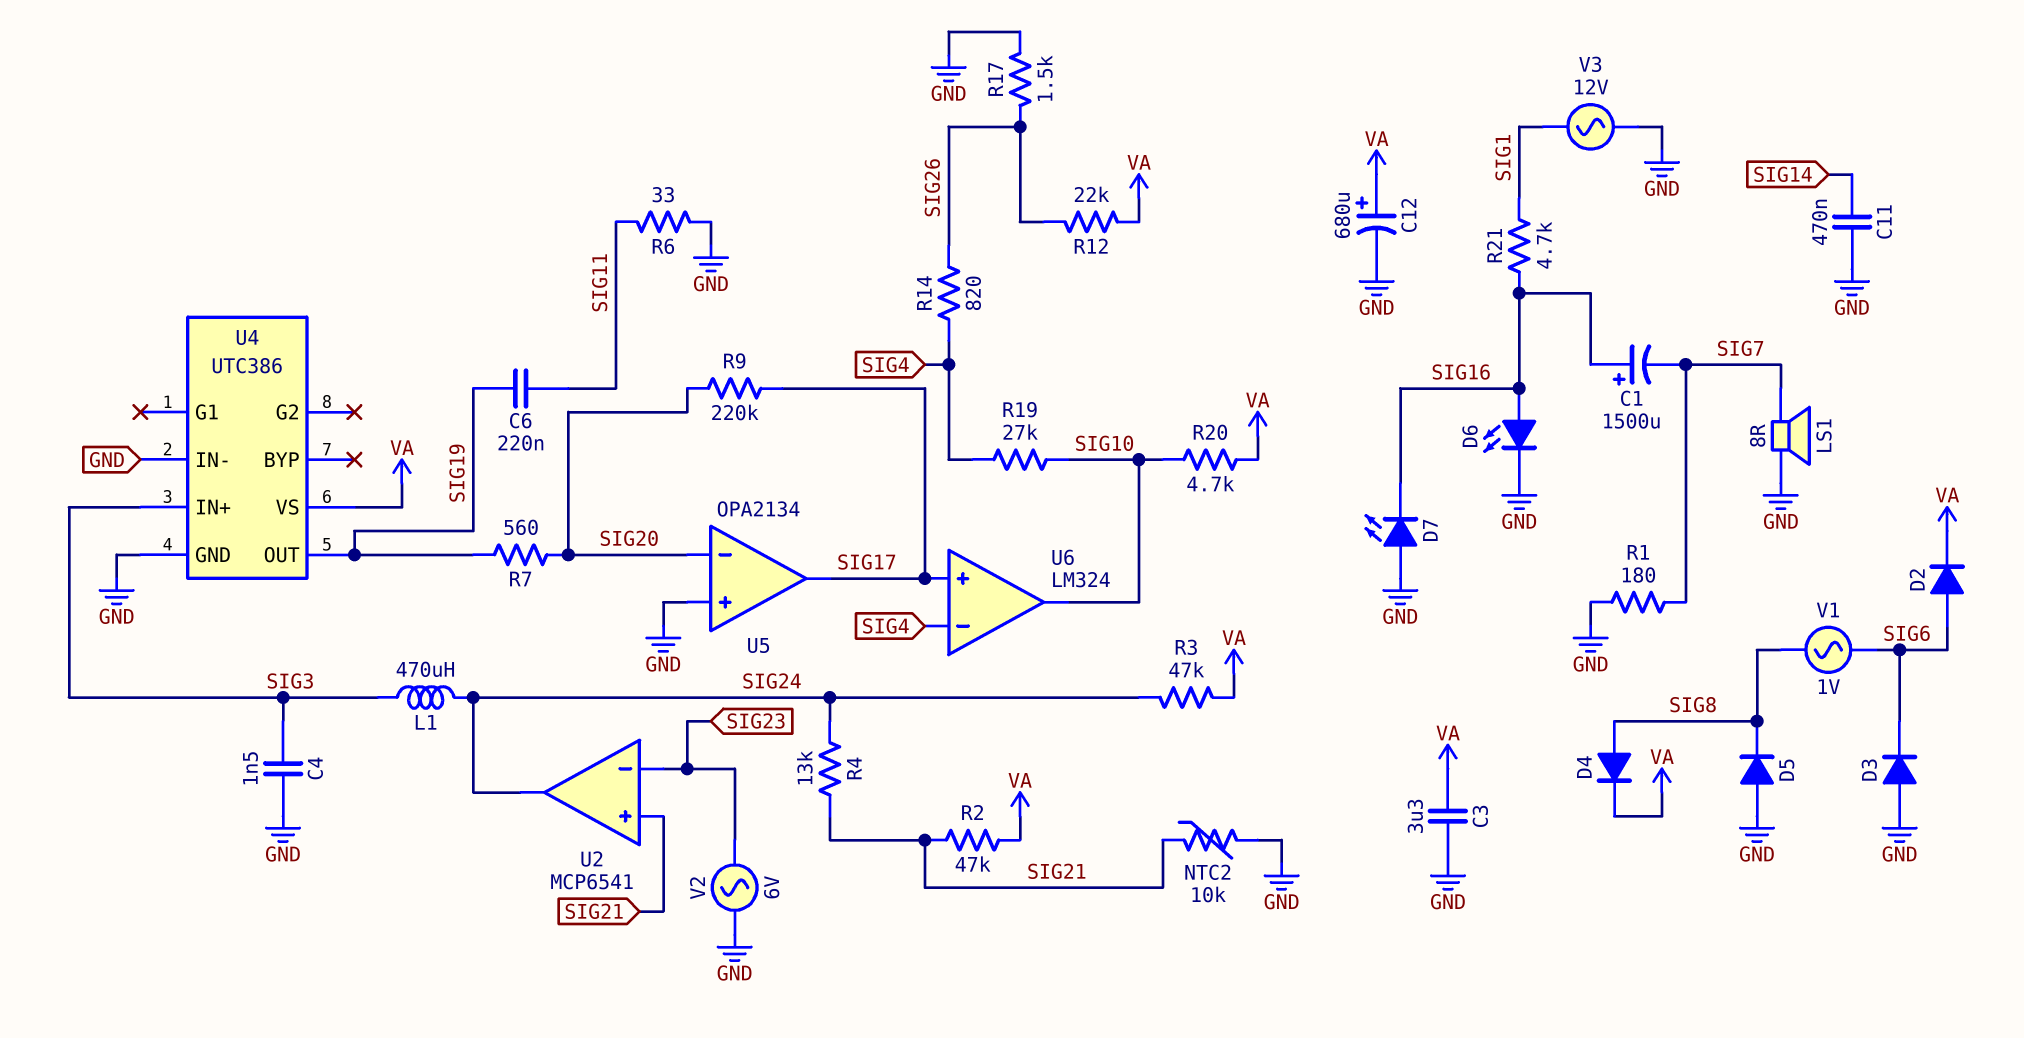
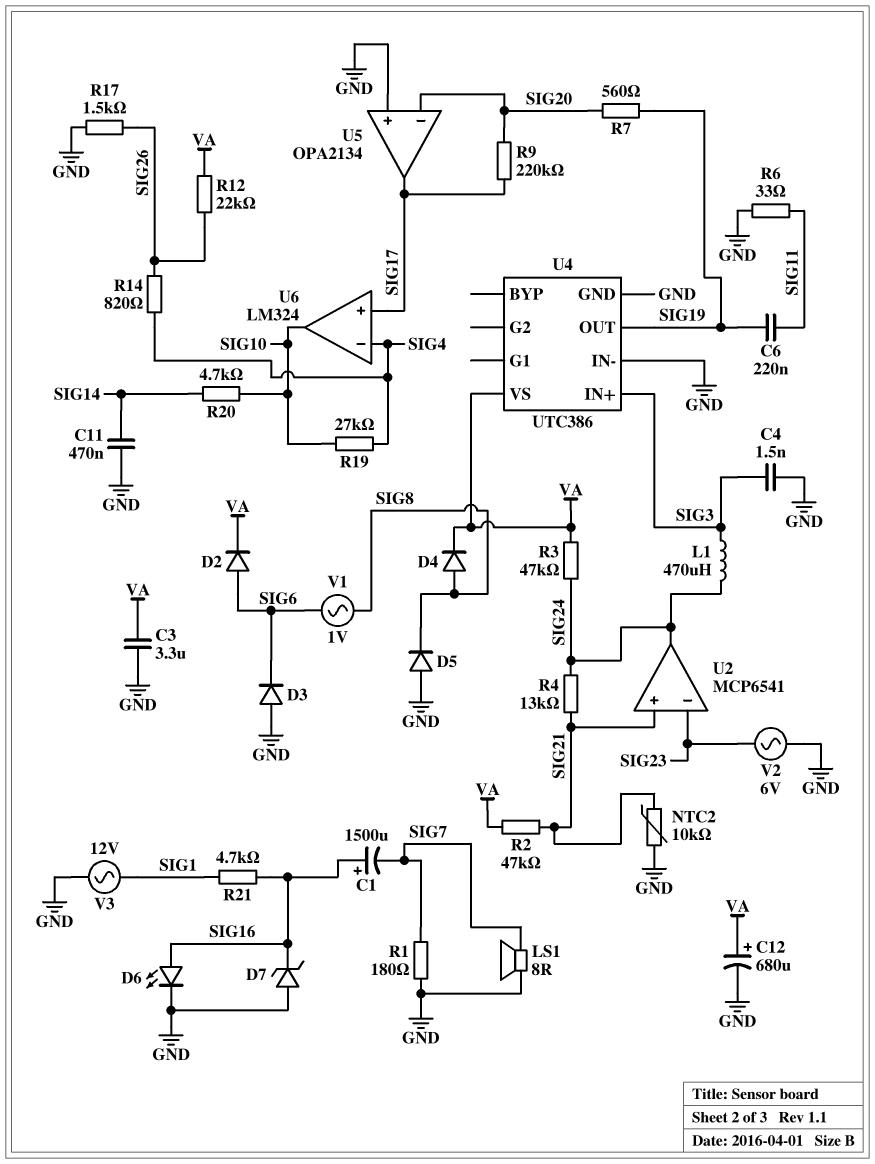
D7: LED (A GND, K SIG16) -> zener (A GND, K SIG16)
R20: 4.7k (SIG10, VA) -> 4.7k (SIG10, SIG14)

